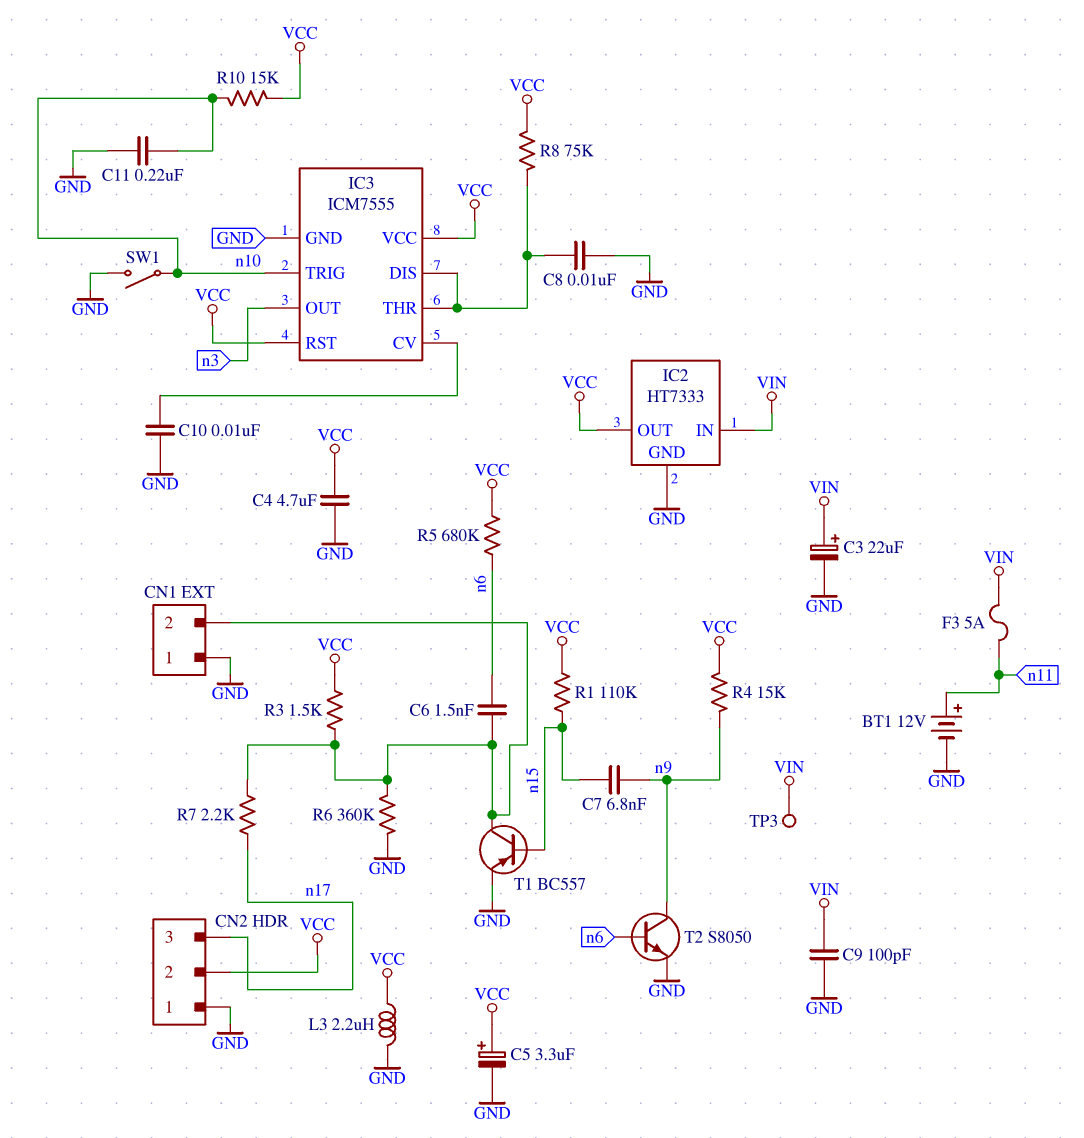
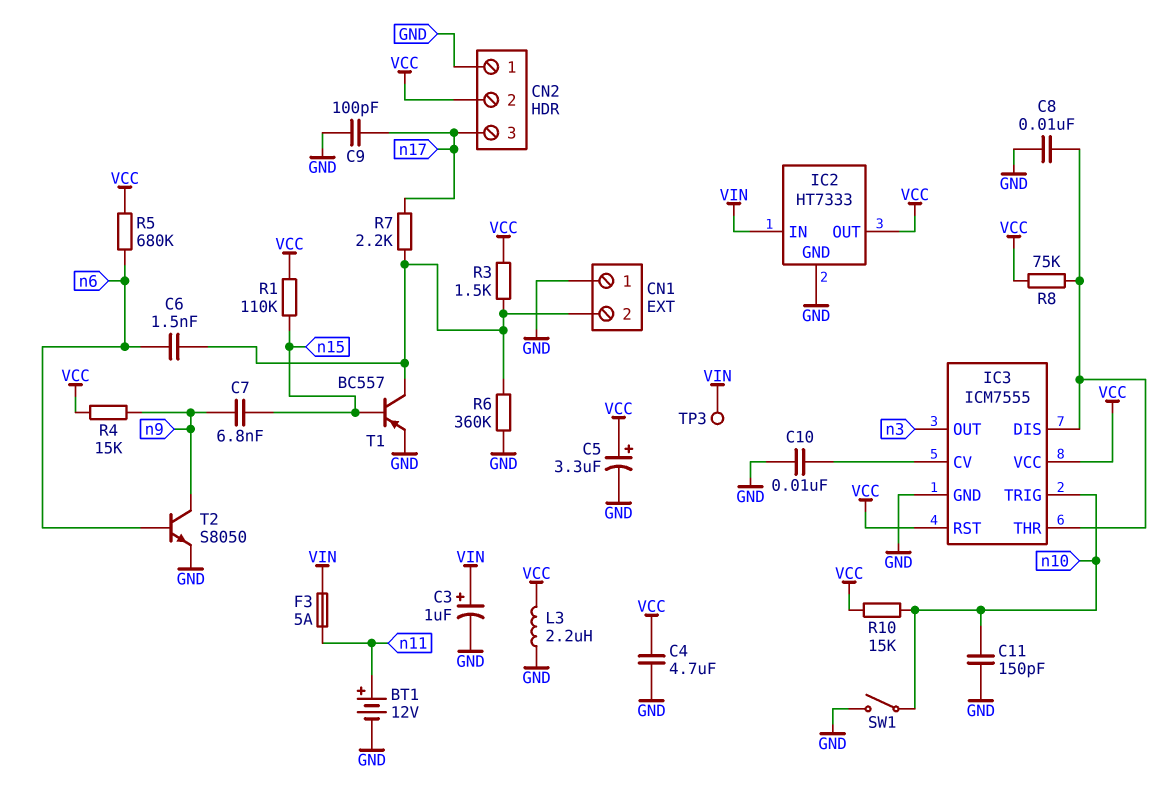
C3: 22uF (plus VIN, minus GND) -> 1uF (plus VIN, minus GND)
C9: 100pF (GND, VIN) -> 100pF (GND, n17)
C11: 220nF (GND, n10) -> 150pF (GND, n10)

